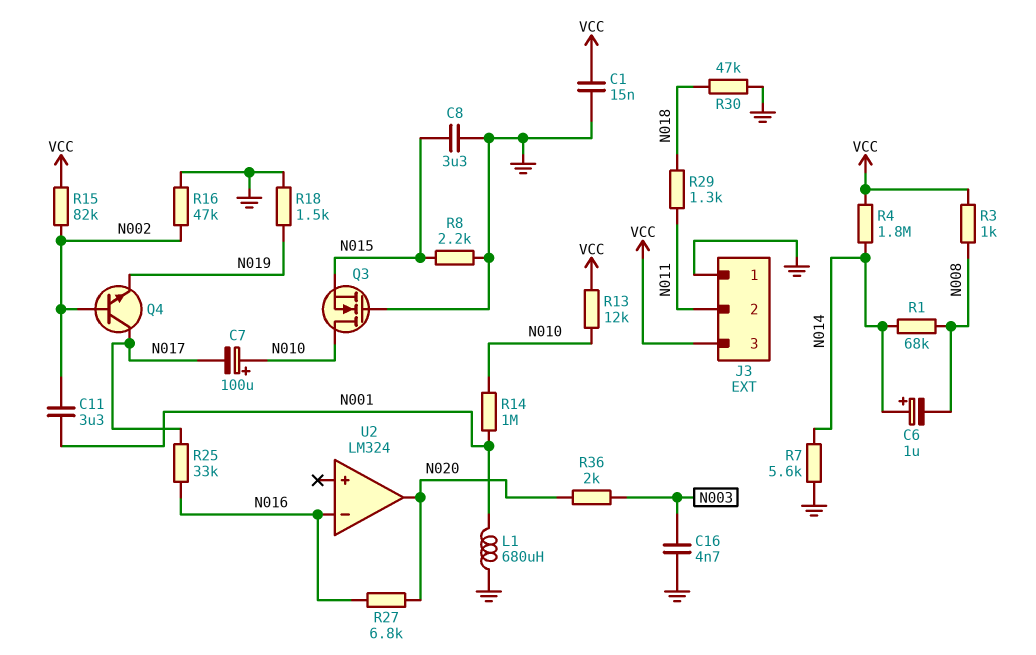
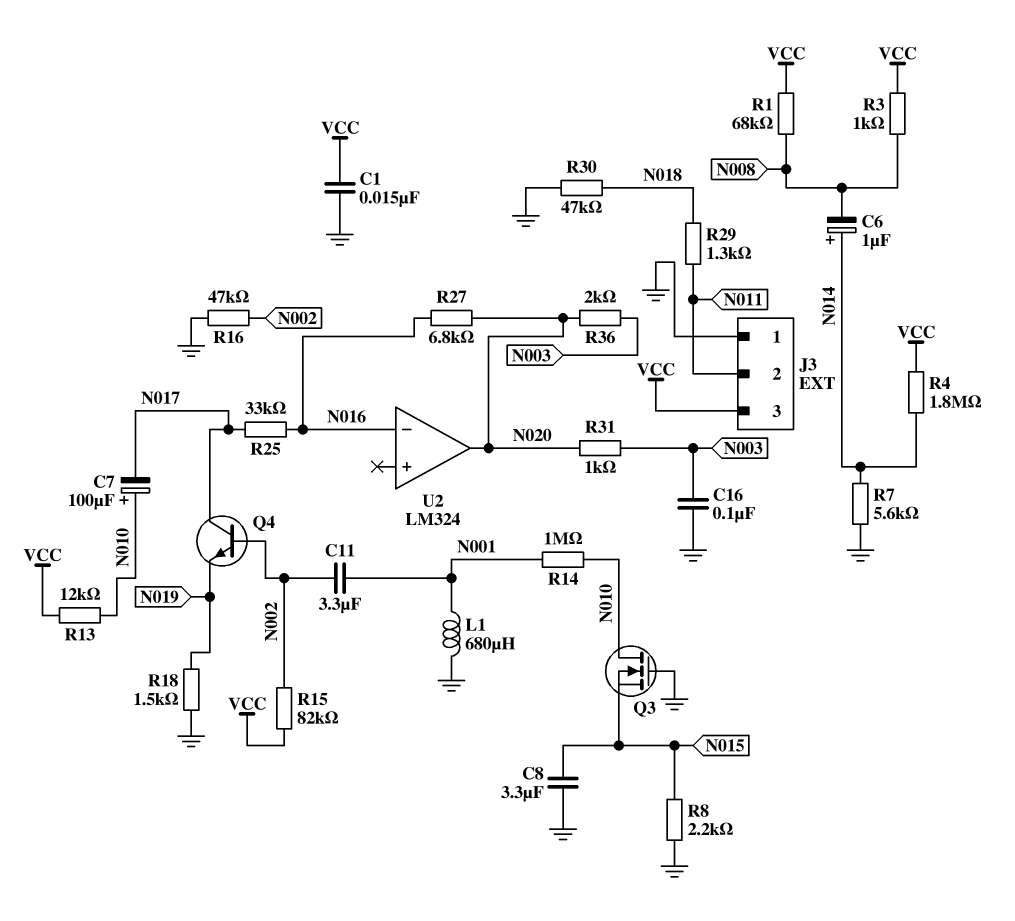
C16: 4.7nF (GND, N003) -> 100nF (GND, N003)
R1: 68k (N008, N014) -> 68k (N008, VCC)
R31: none -> 1k (N003, N020)

